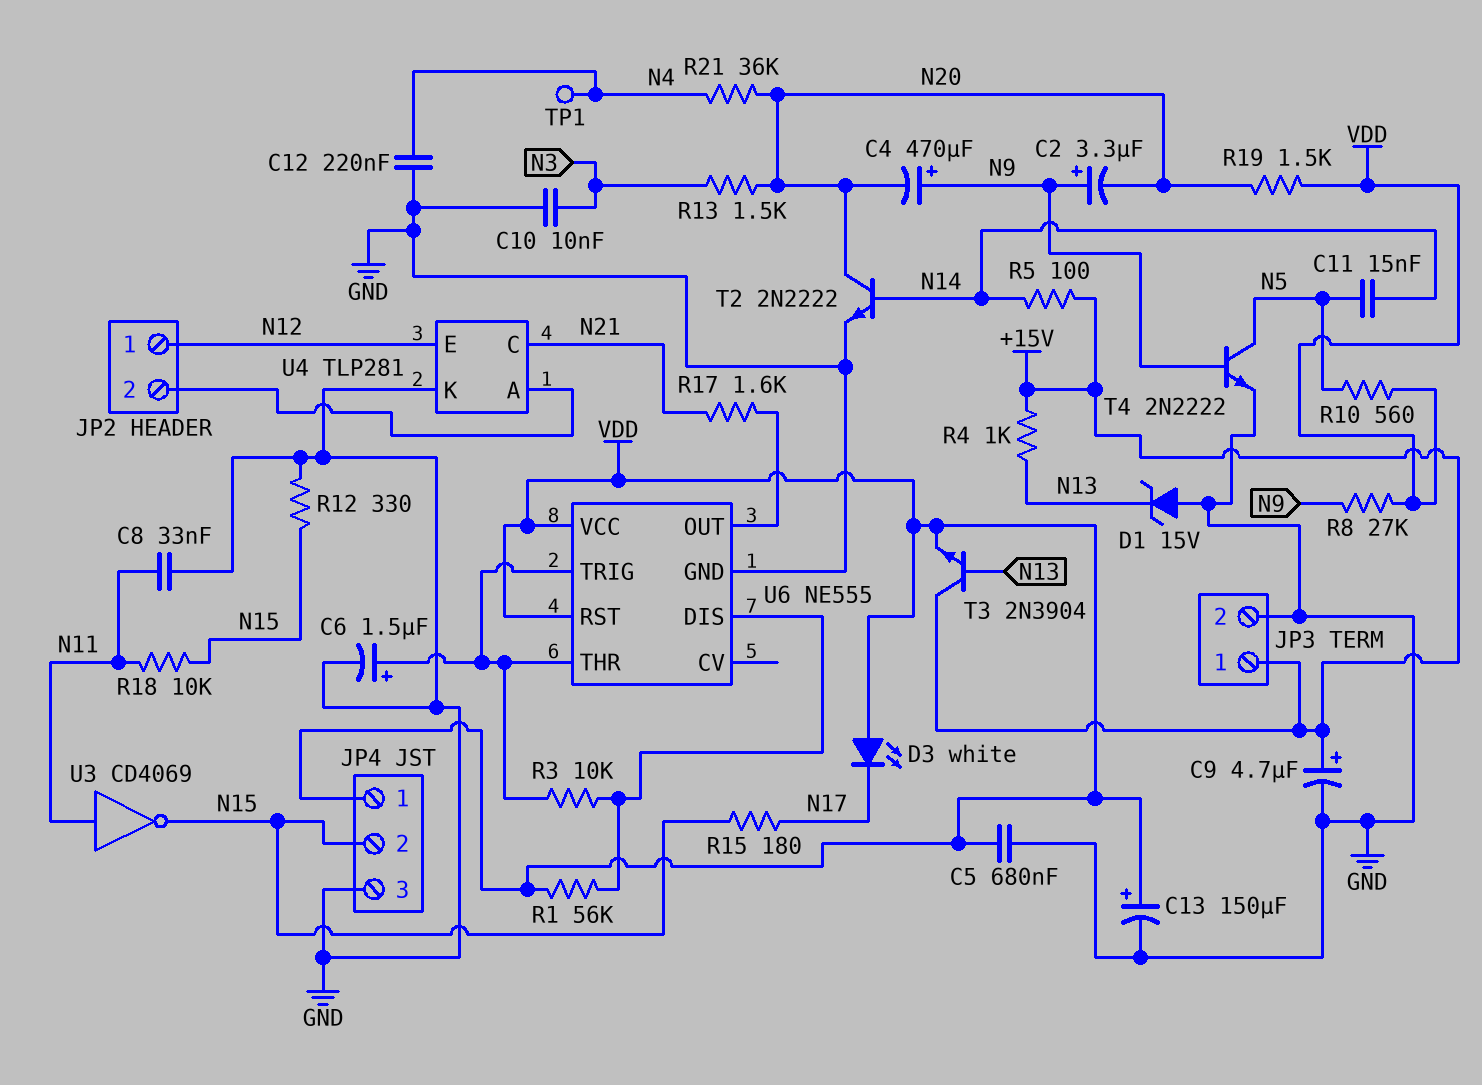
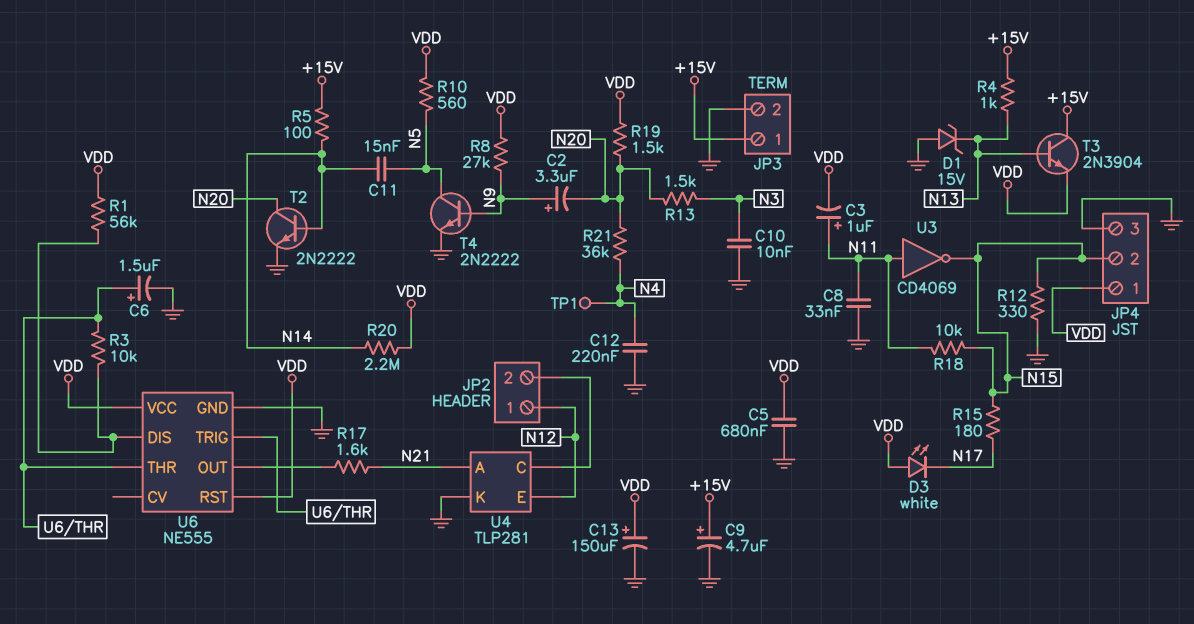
C3: none -> 1uF (plus N11, minus VDD)
C4: 470uF (plus N9, minus N20) -> none
R20: none -> 2.2M (N14, VDD)
U4 pin A: JP2/2 -> N21
U4 pin C: N21 -> JP2/2

